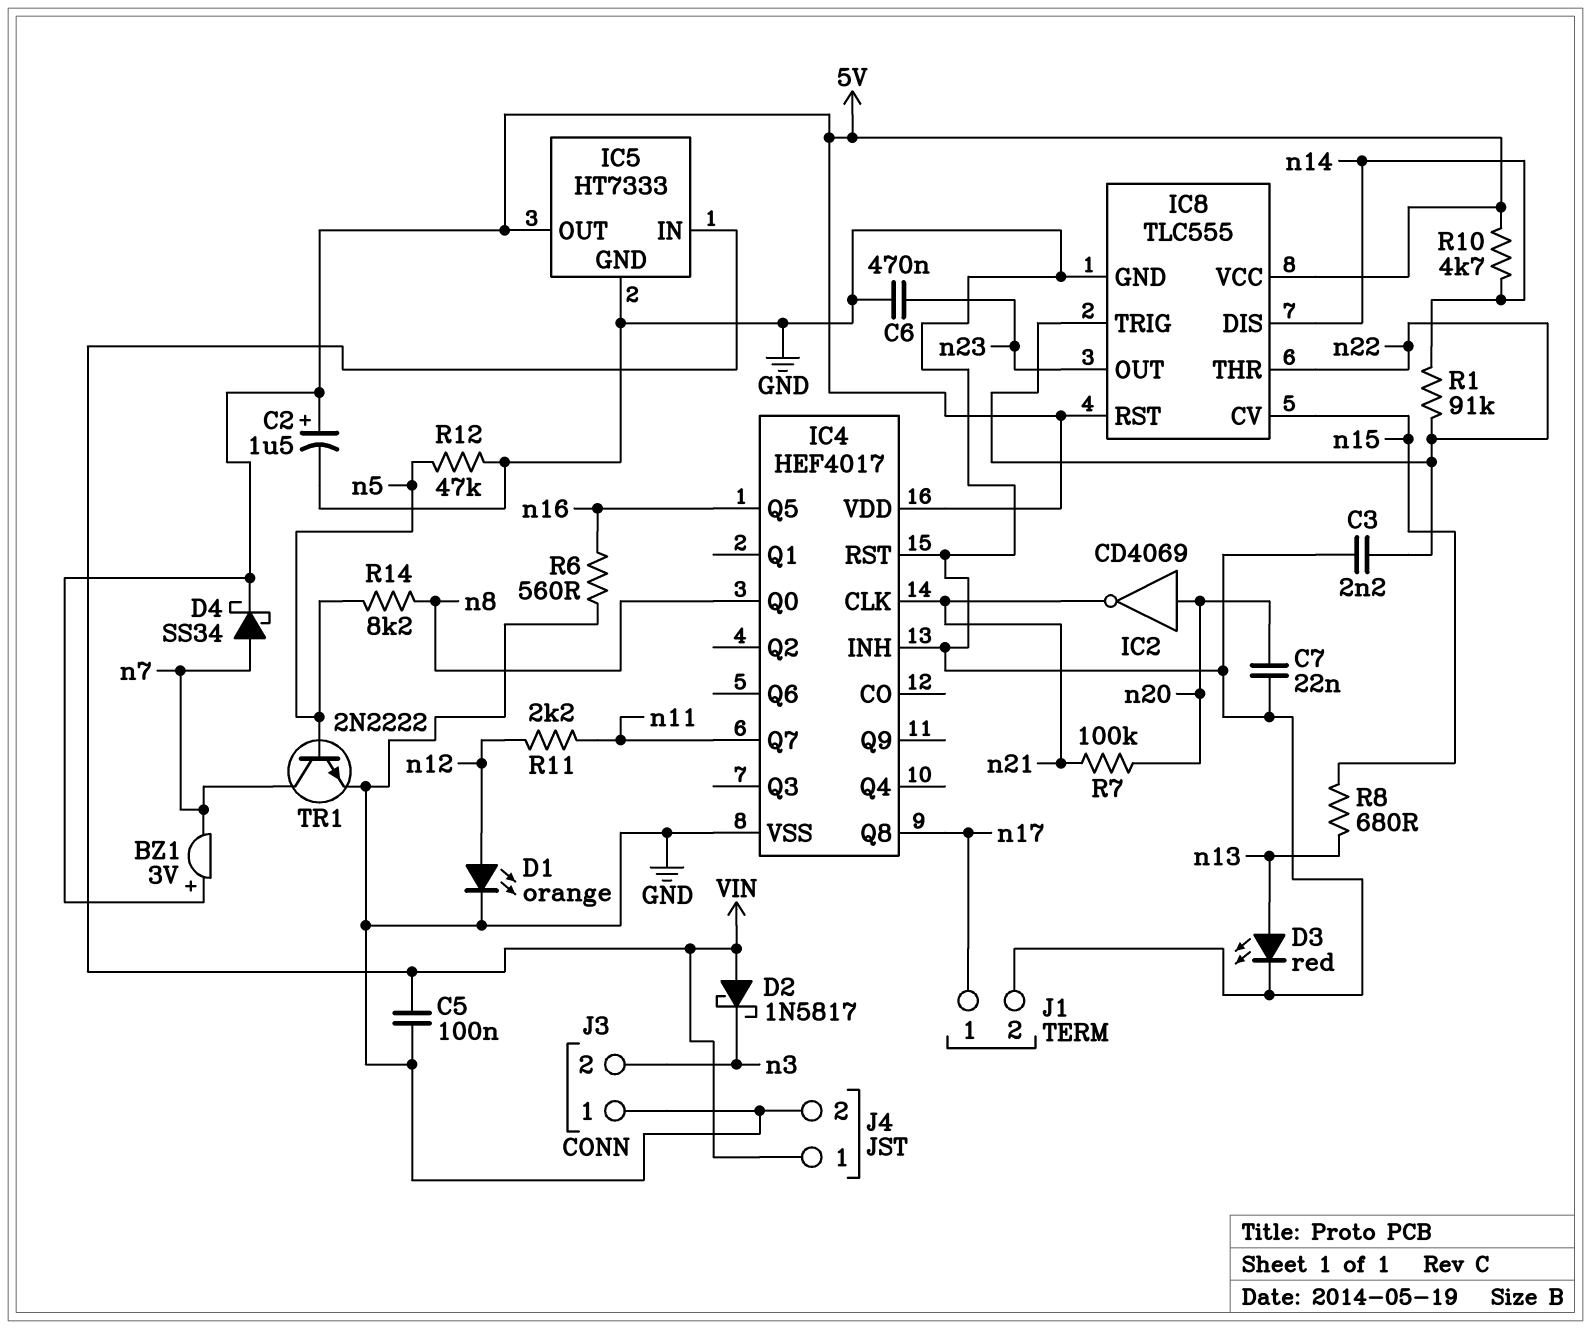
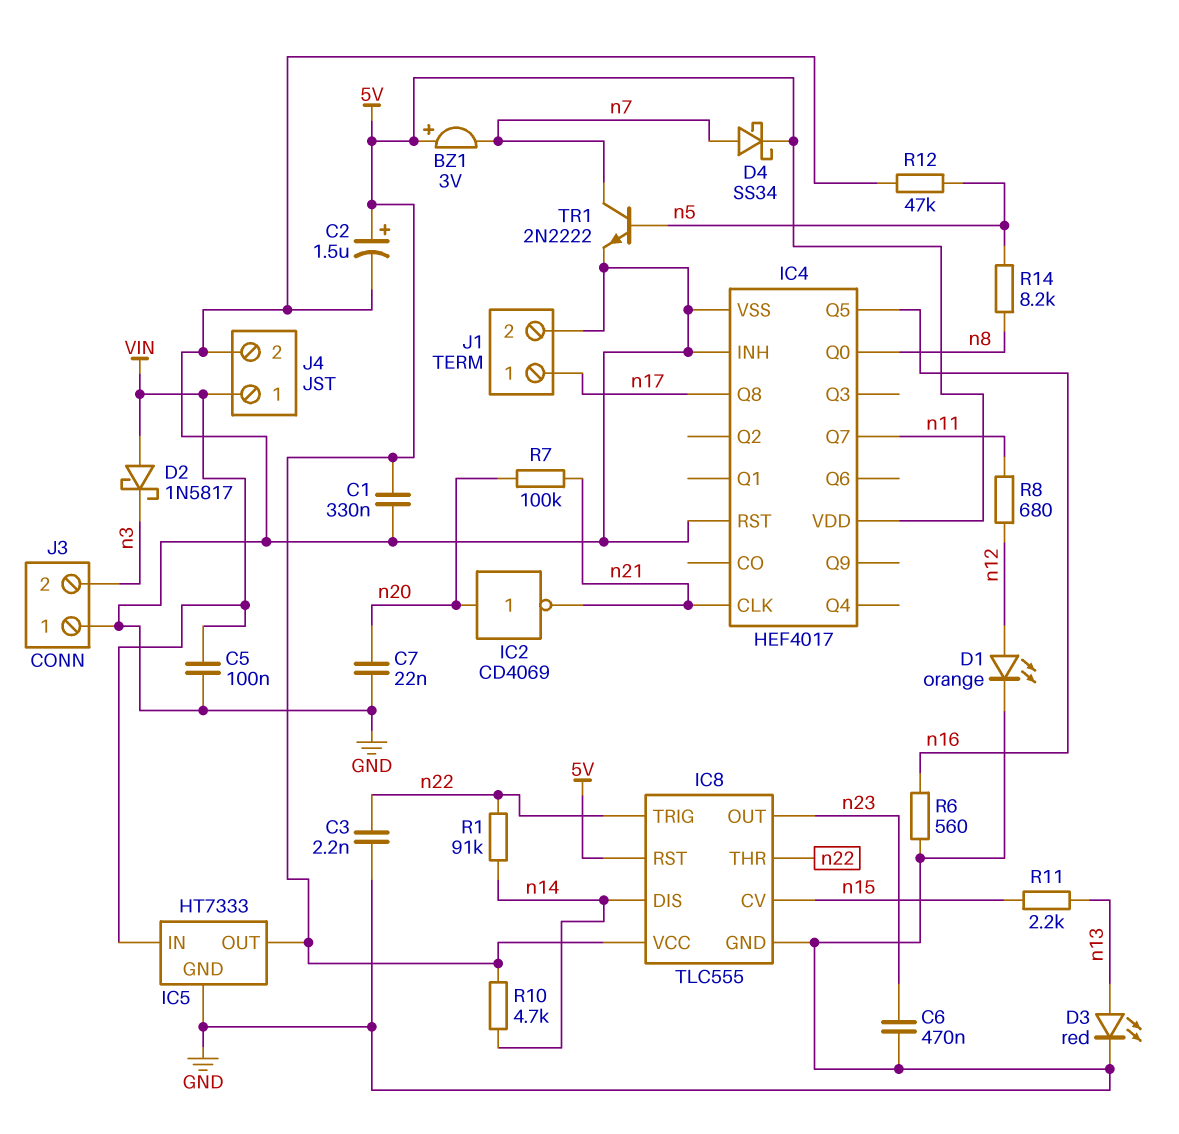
C1: none -> 330nF (5V, GND)
R8: 680 (n13, n15) -> 680 (n11, n12)
R11: 2.2k (n11, n12) -> 2.2k (n13, n15)

